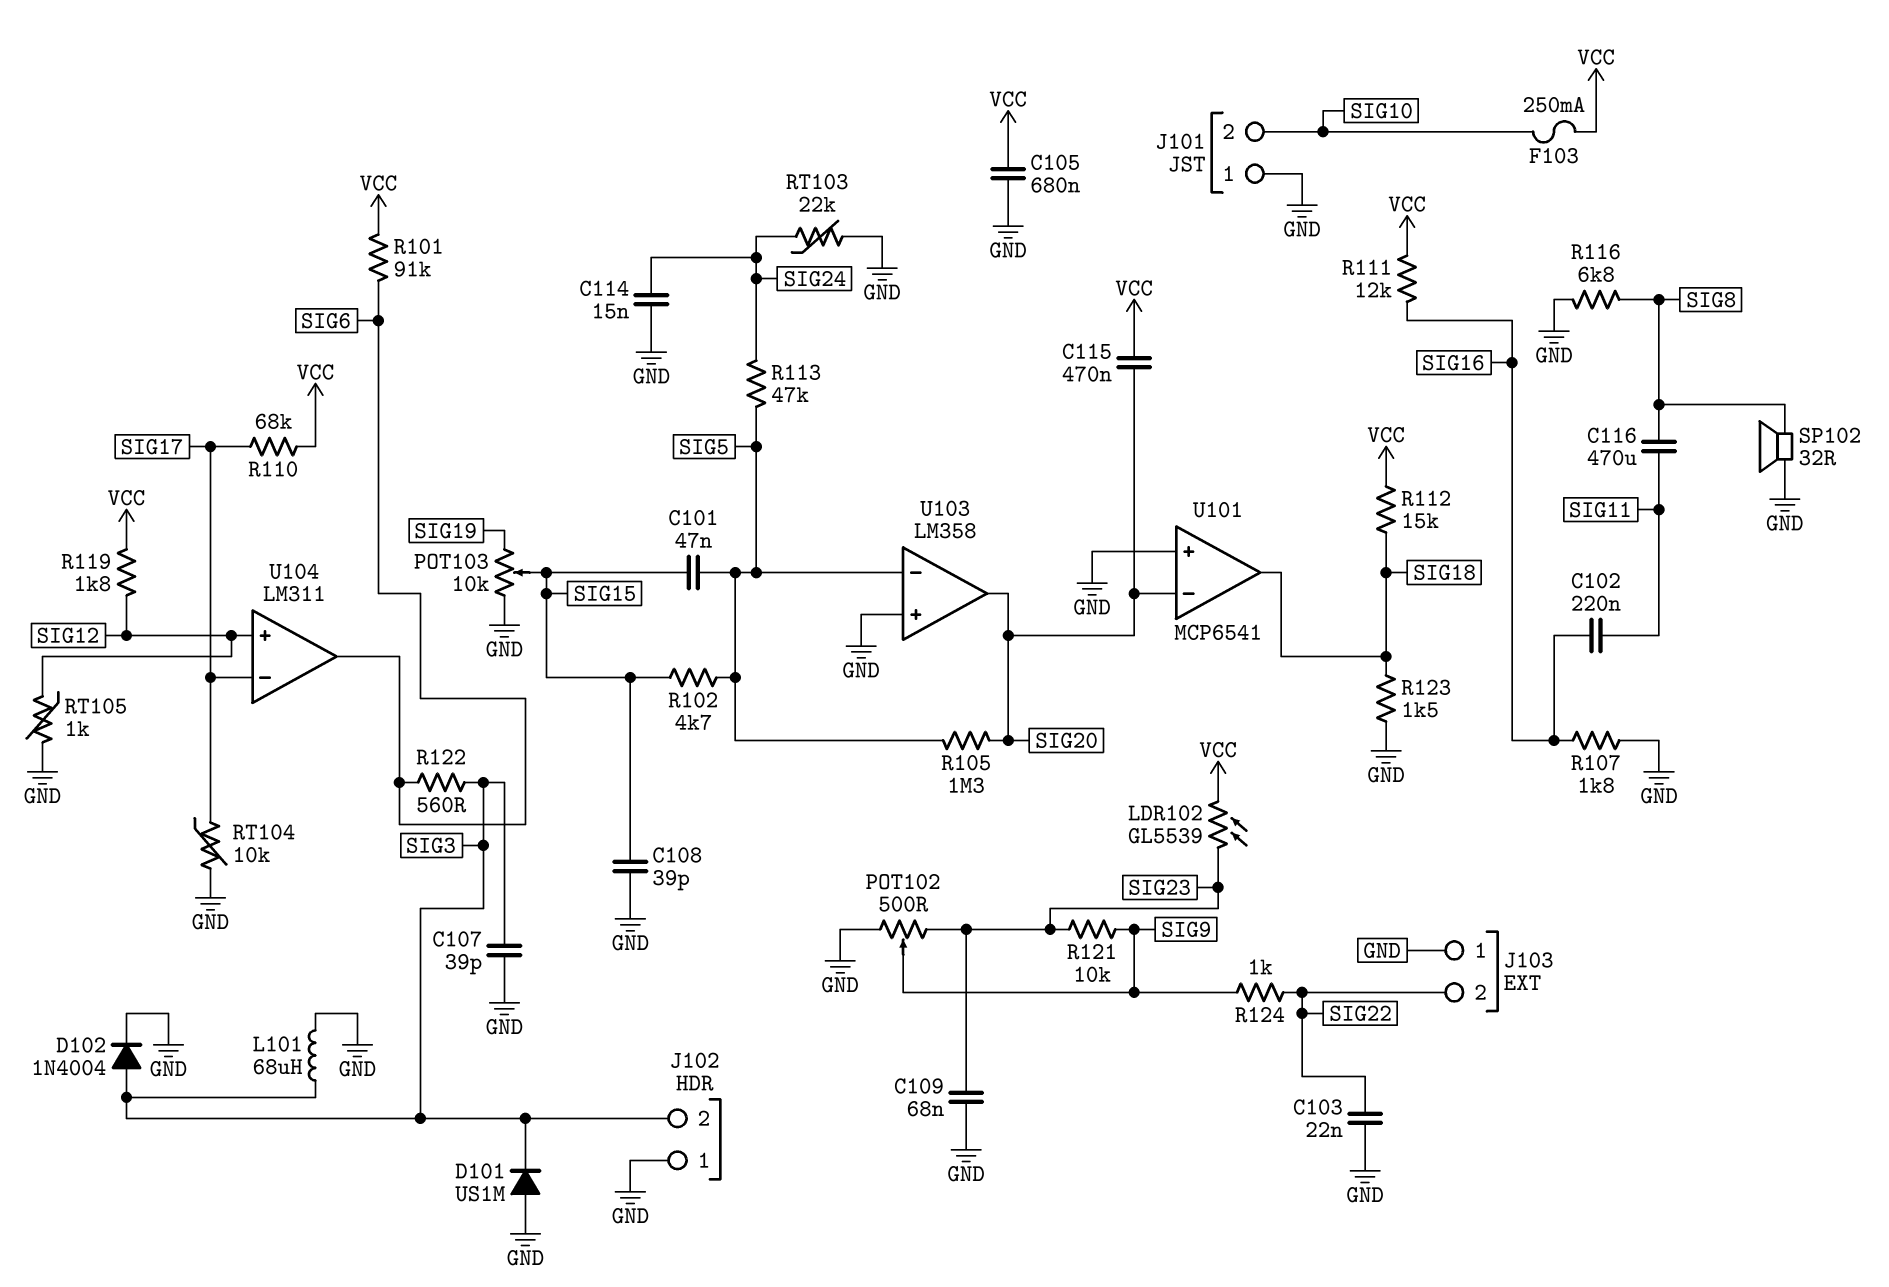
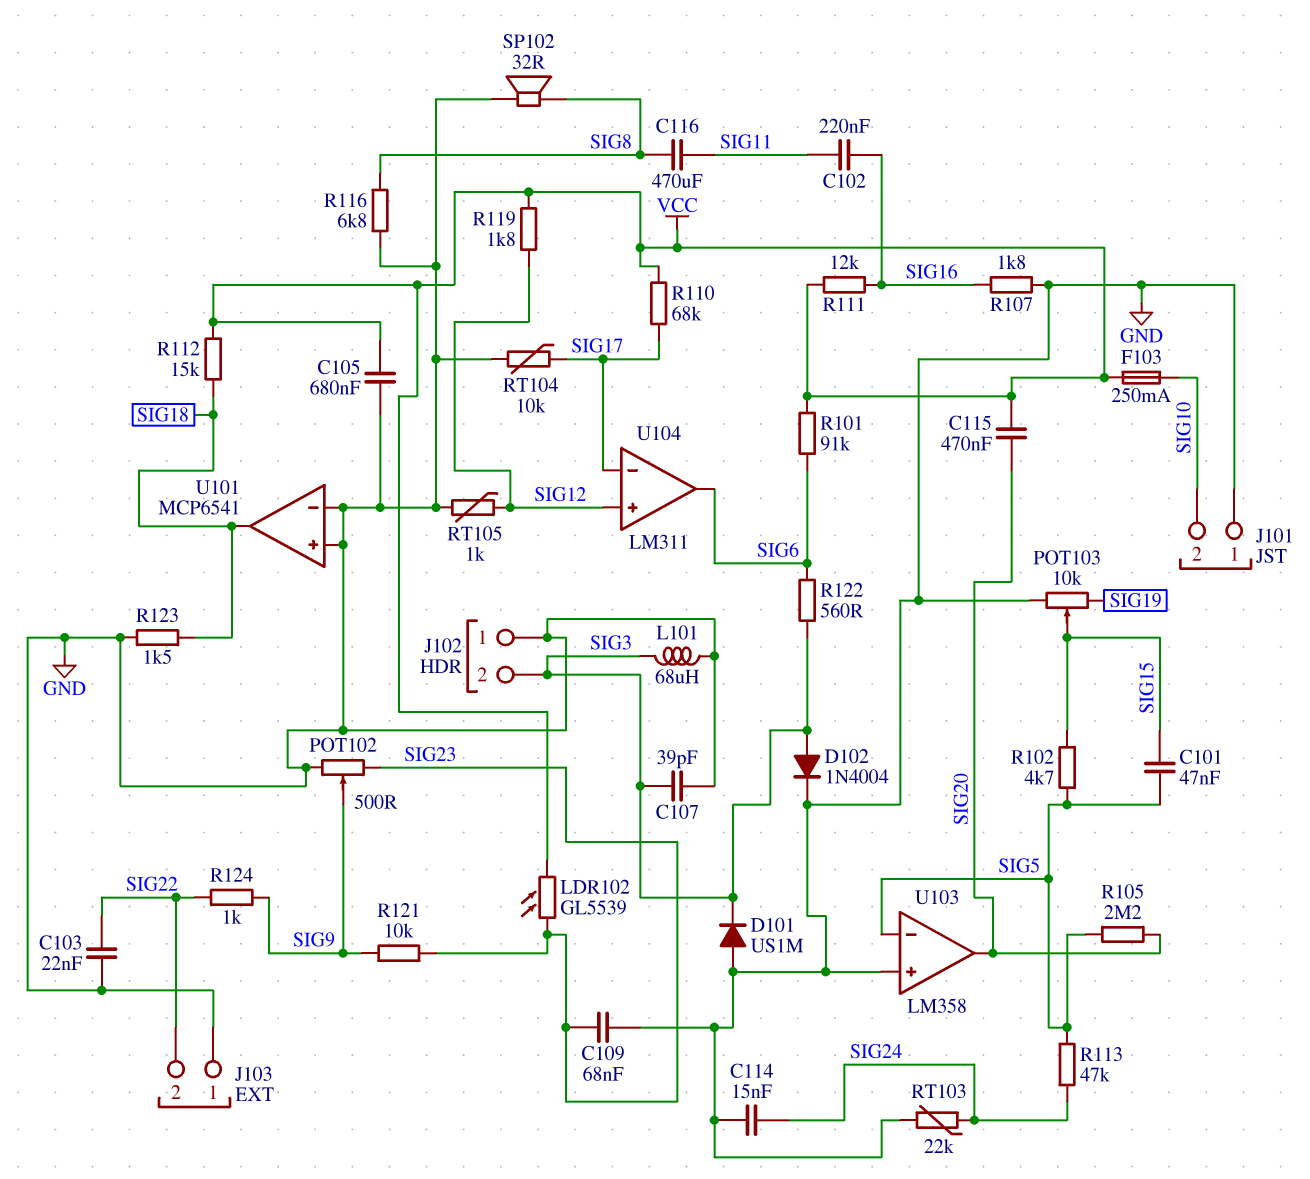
C108: 39pF (GND, SIG15) -> none
R105: 1.3M (SIG5, SIG20) -> 2.2M (SIG5, SIG20)
U101 pin in-: SIG20 -> GND

